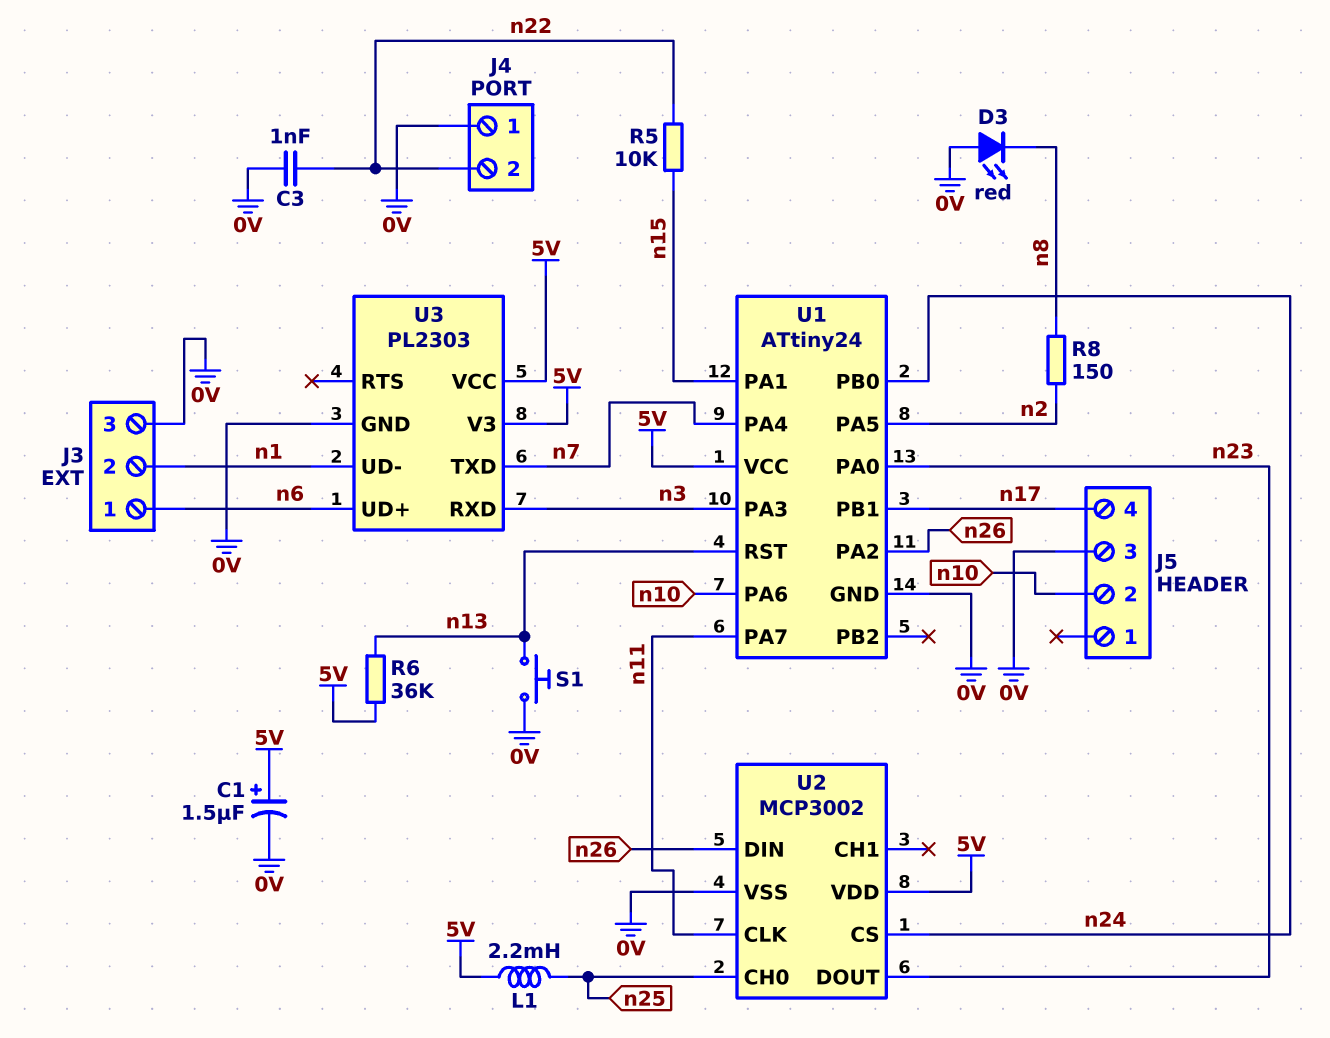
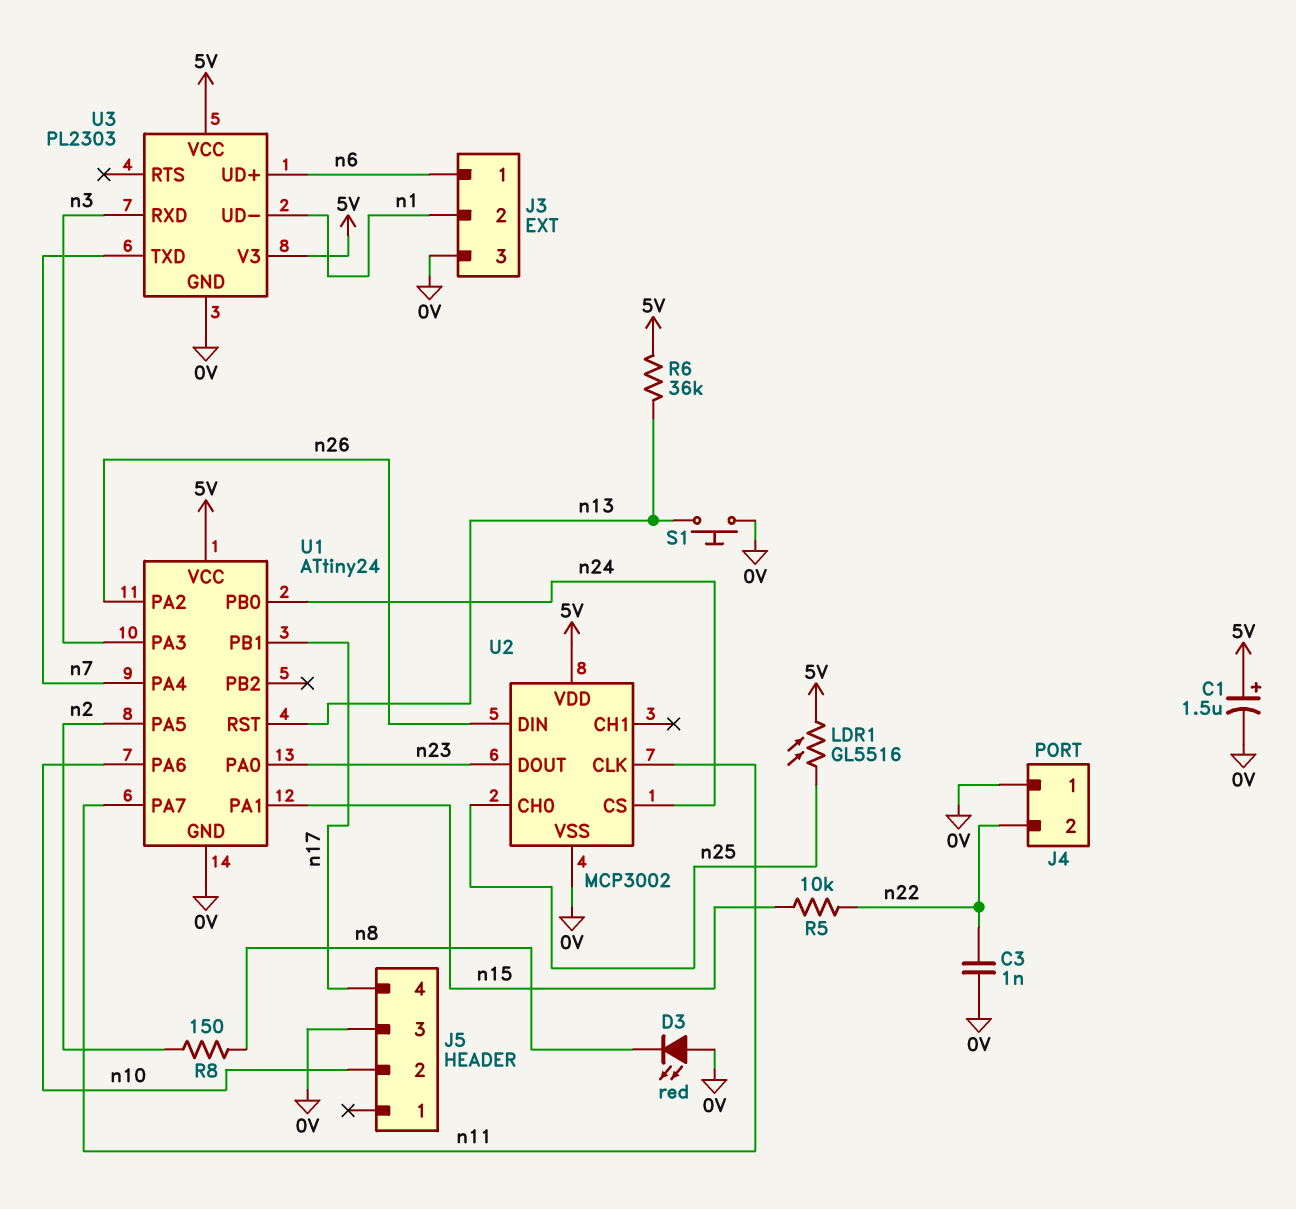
L1: 2.2mH (5V, n25) -> none
LDR1: none -> GL5516 (5V, n25)

